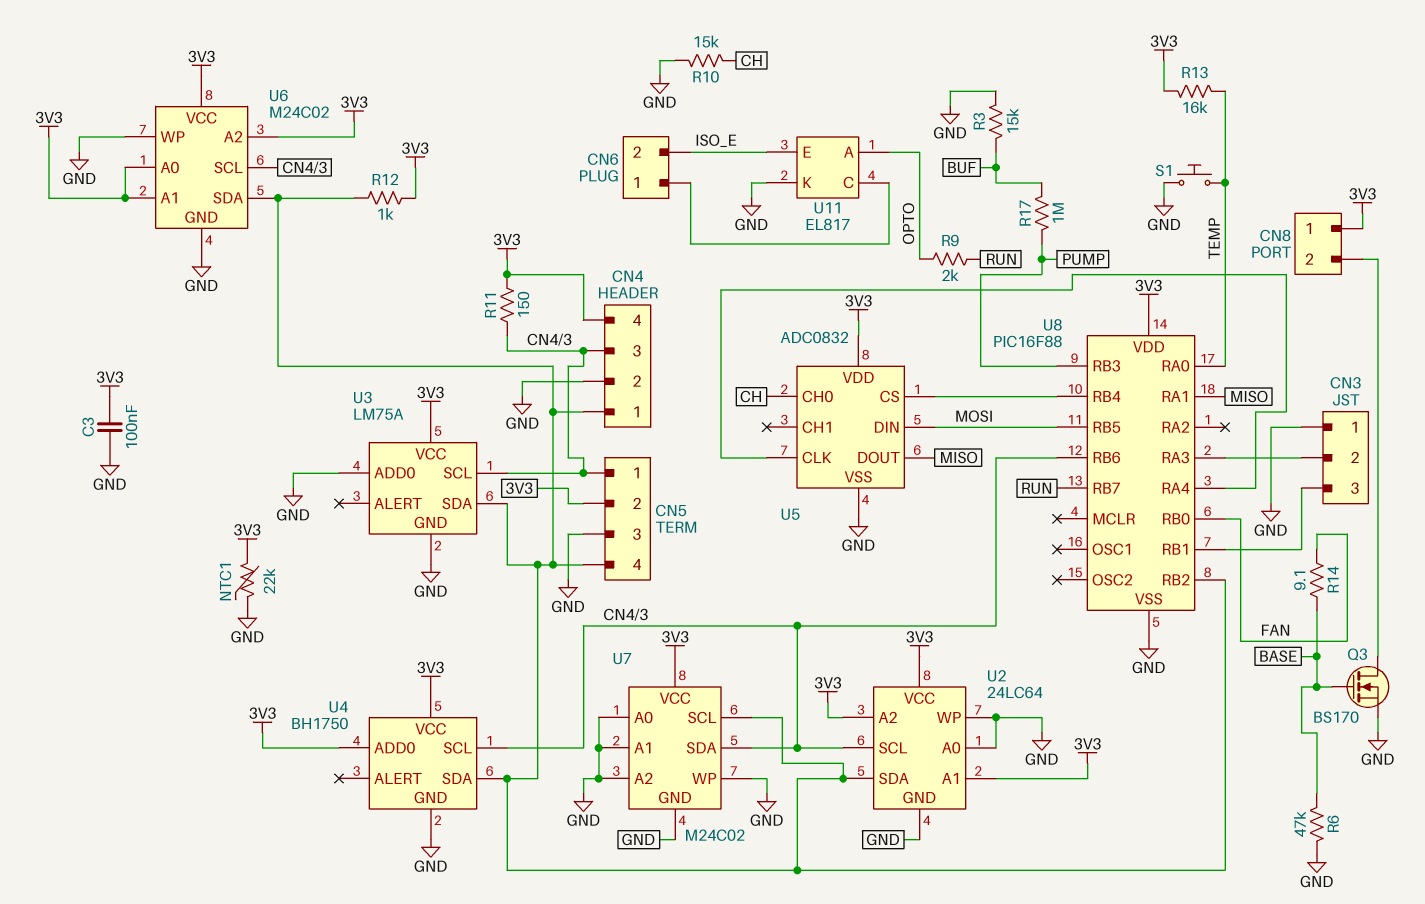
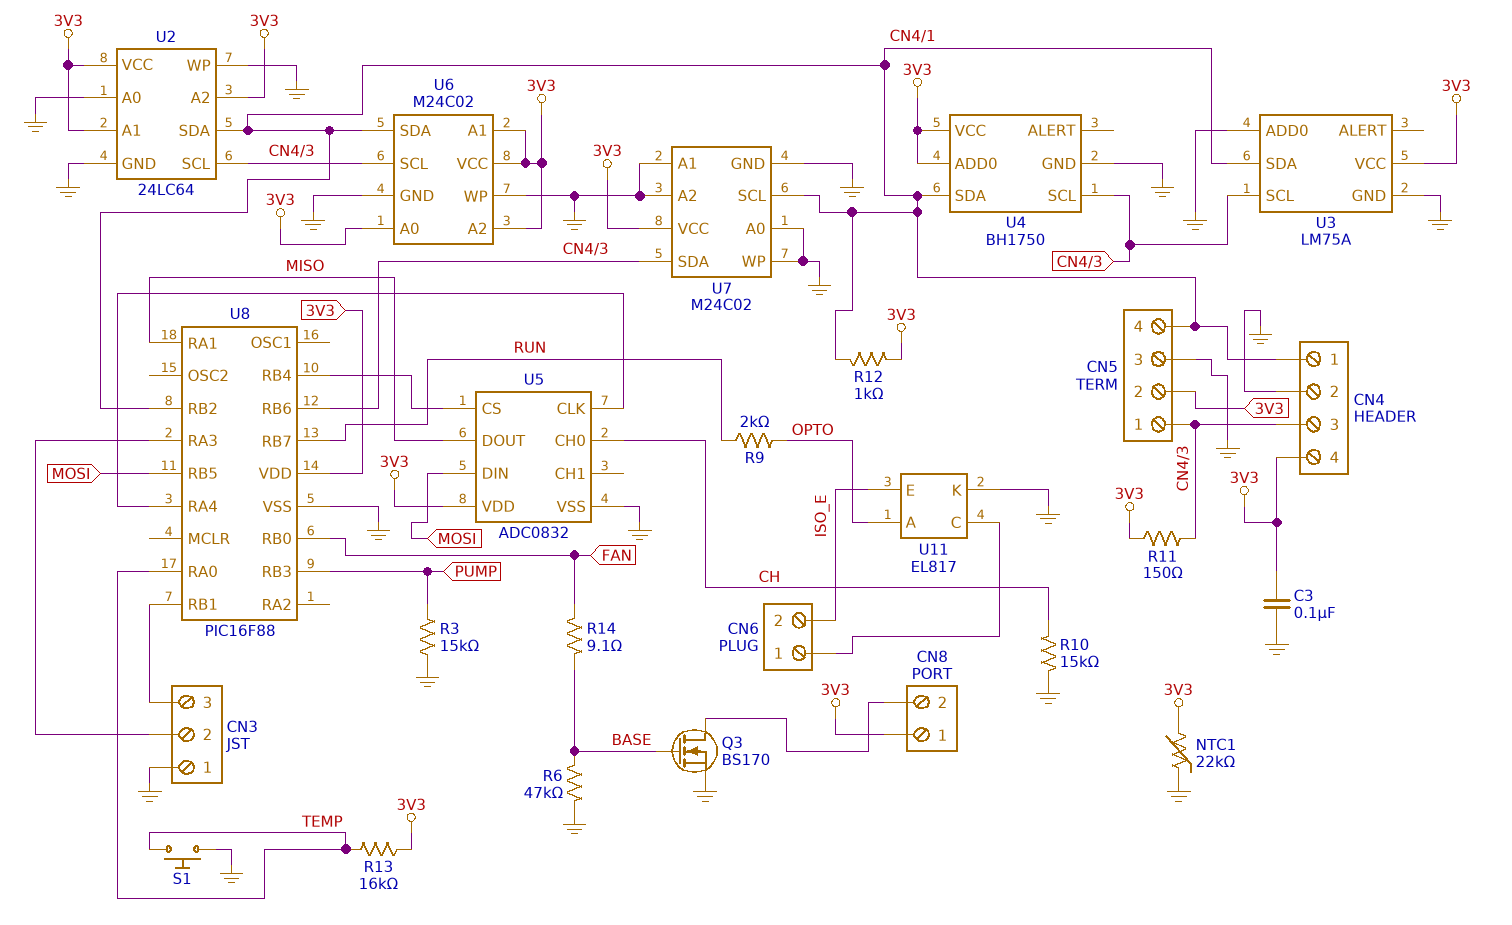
R3: 15k (BUF, GND) -> 15k (GND, PUMP)
R17: 1M (BUF, PUMP) -> none

